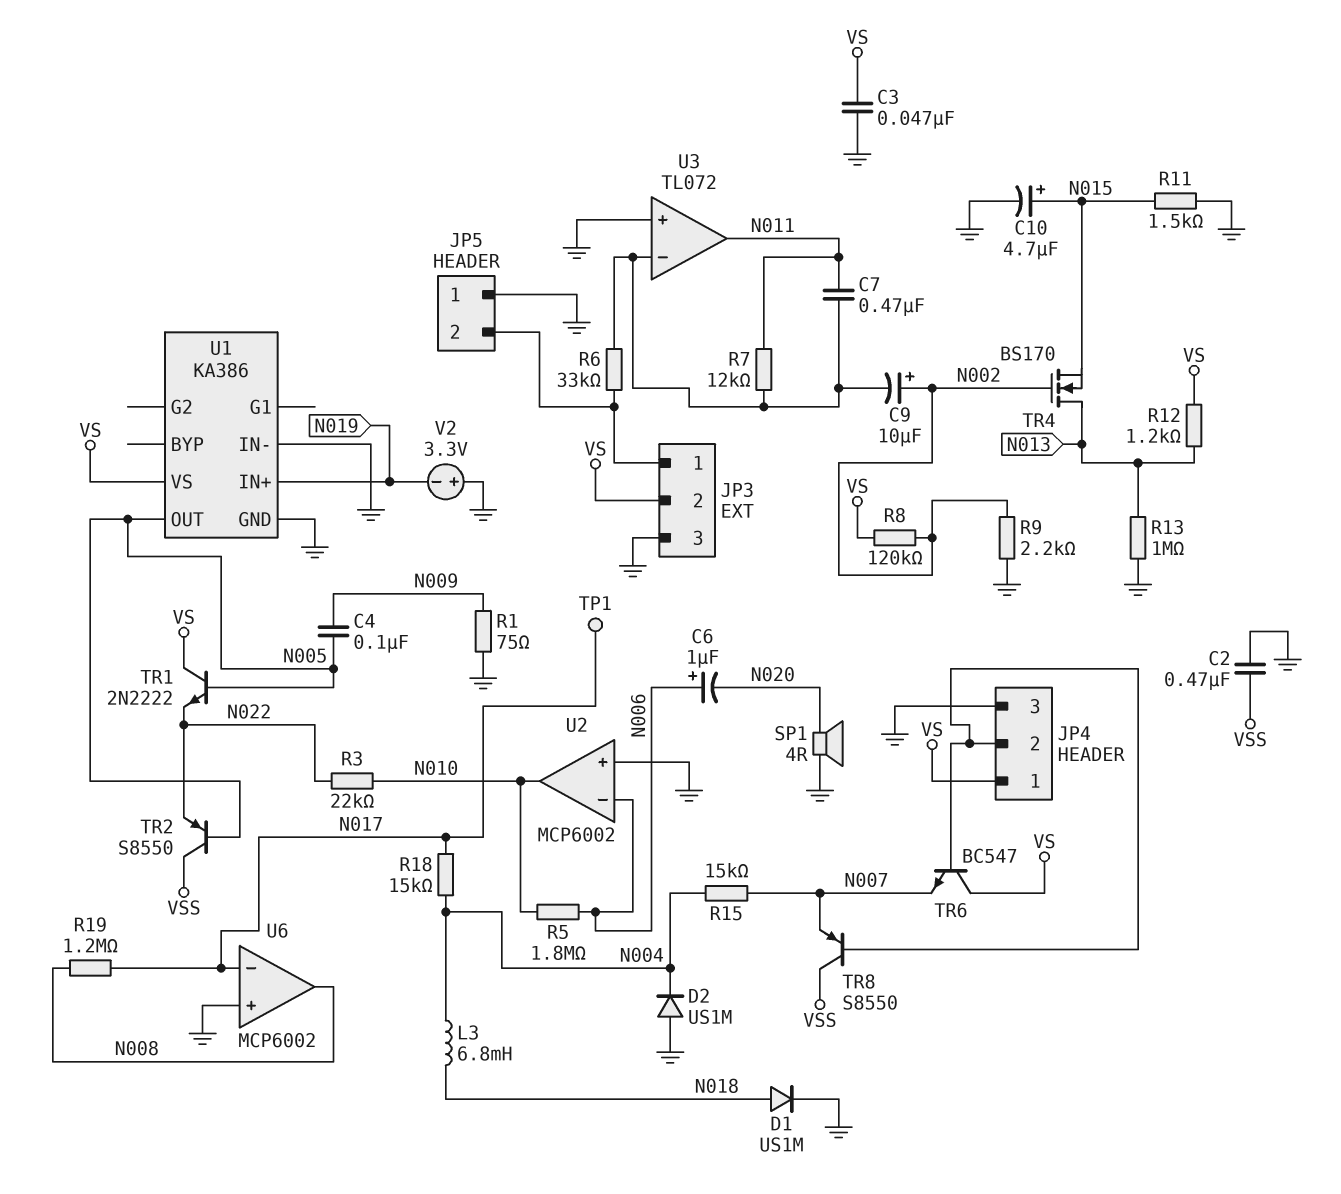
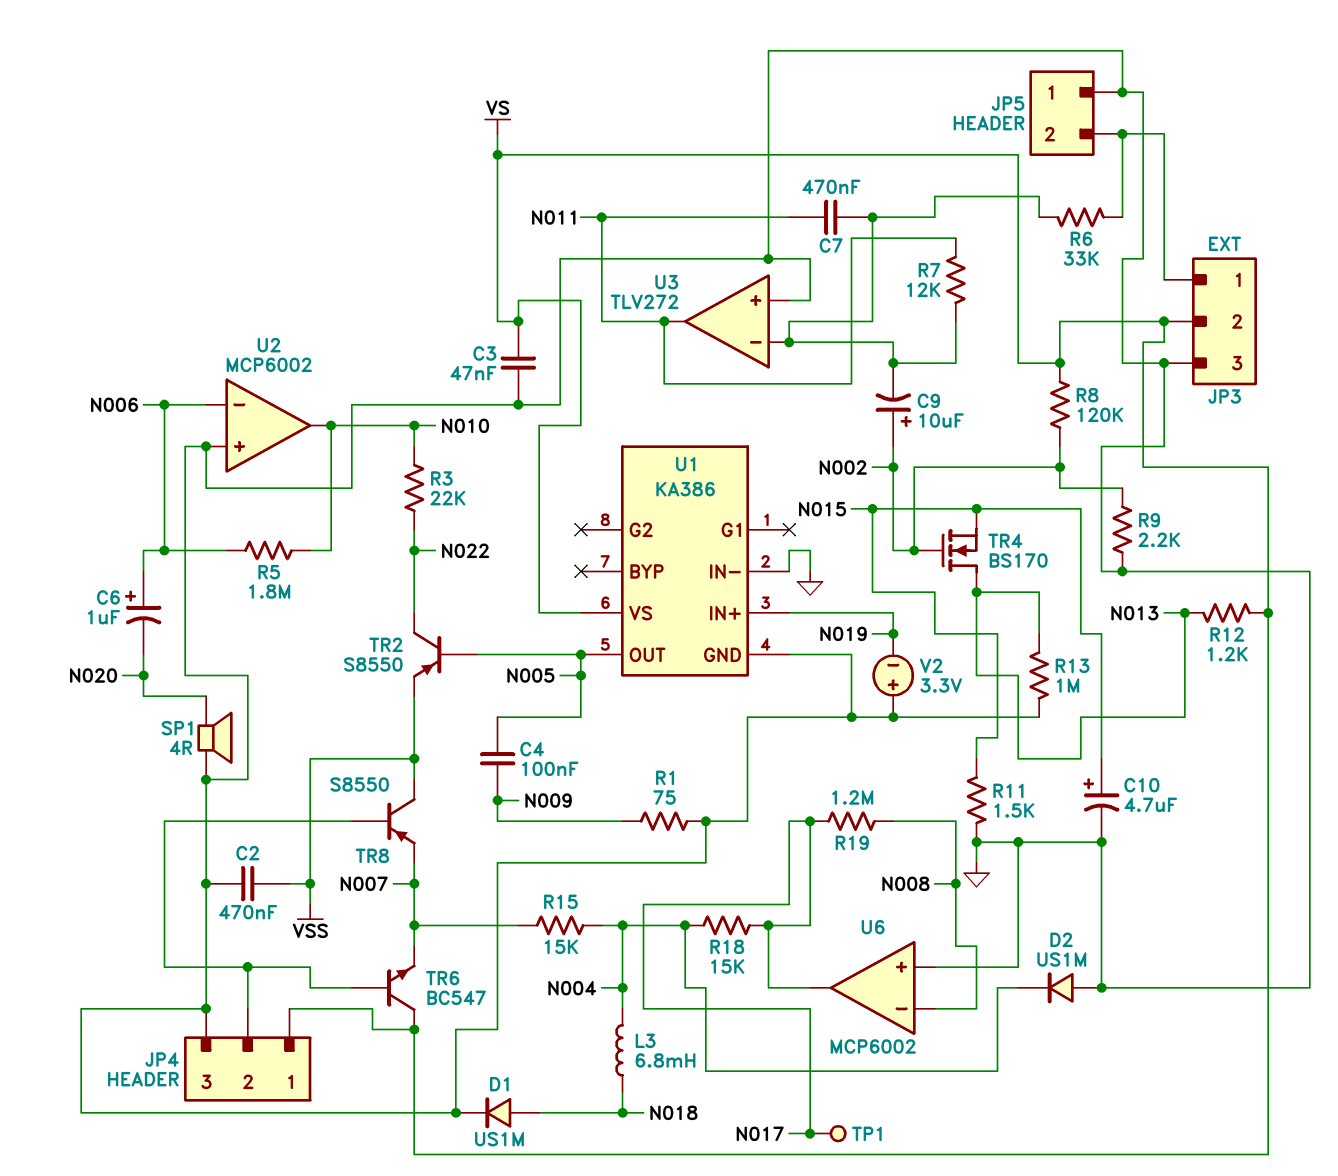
TR1: NPN 2N2222 (B N005, C VS, E N022) -> none
TR2: PNP S8550 (B N005, C VSS, E N022) -> PNP S8550 (B N005, C N022, E VSS)
U3: TL072 -> TLV272
U6 pin in-: N017 -> N008
U6 pin out: N008 -> N017

